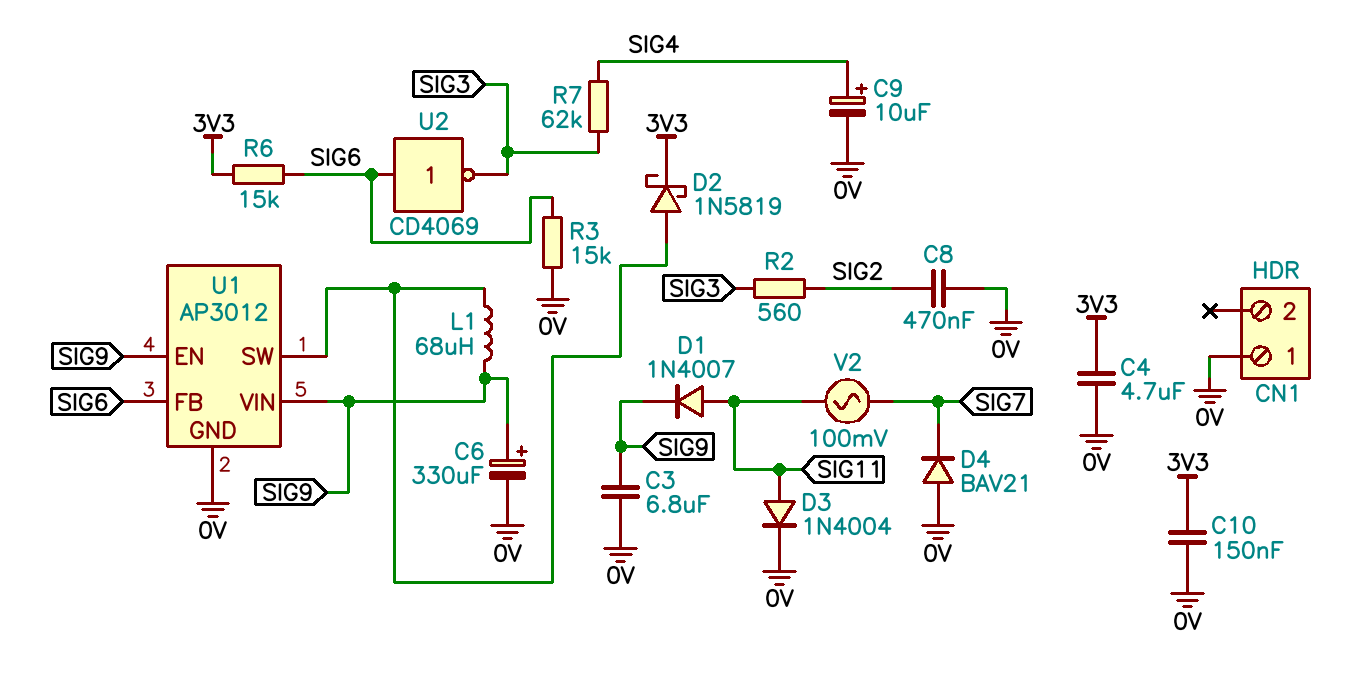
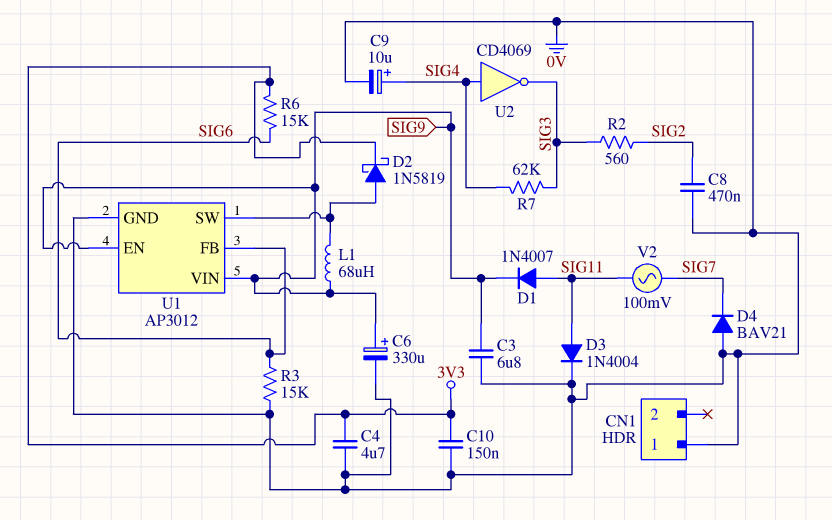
U2: NOT CD4069 (in SIG6, out SIG3) -> NOT CD4069 (in SIG4, out SIG3)

